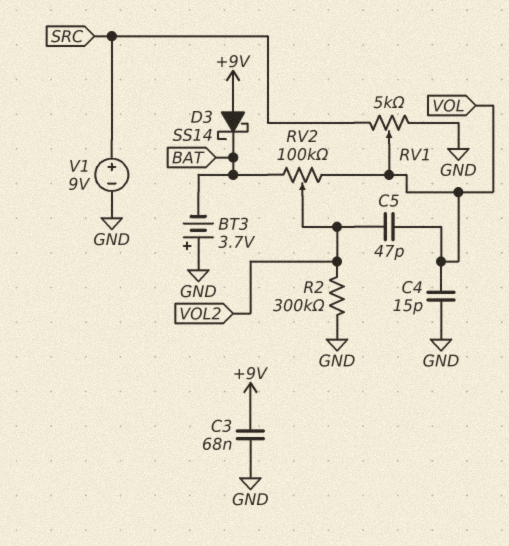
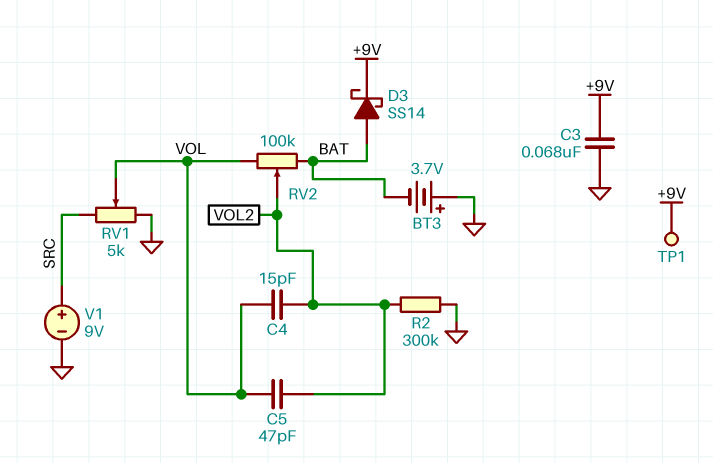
C4: 15pF (GND, VOL) -> 15pF (VOL, VOL2)
D3: schottky SS14 (A +9V, K BAT) -> schottky SS14 (A BAT, K +9V)
TP1: none -> test point (+9V)

